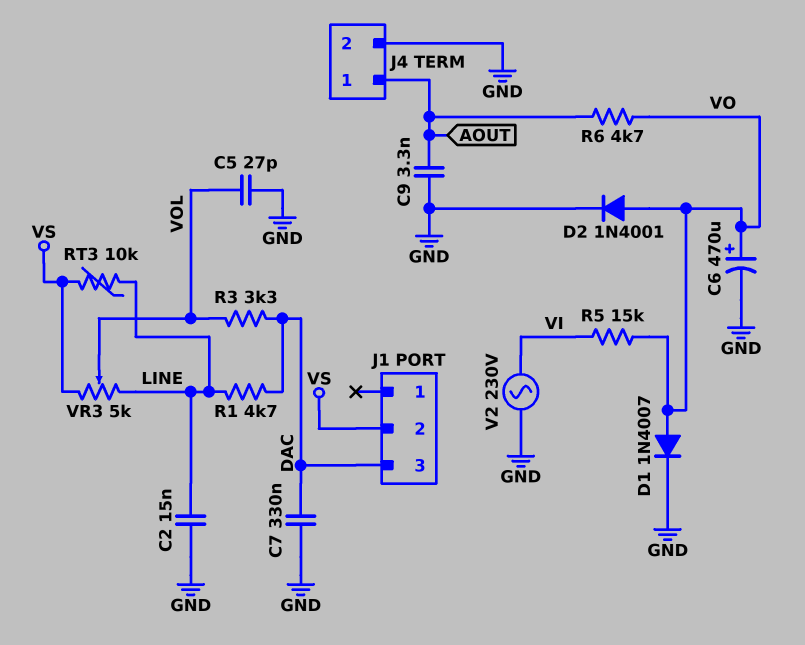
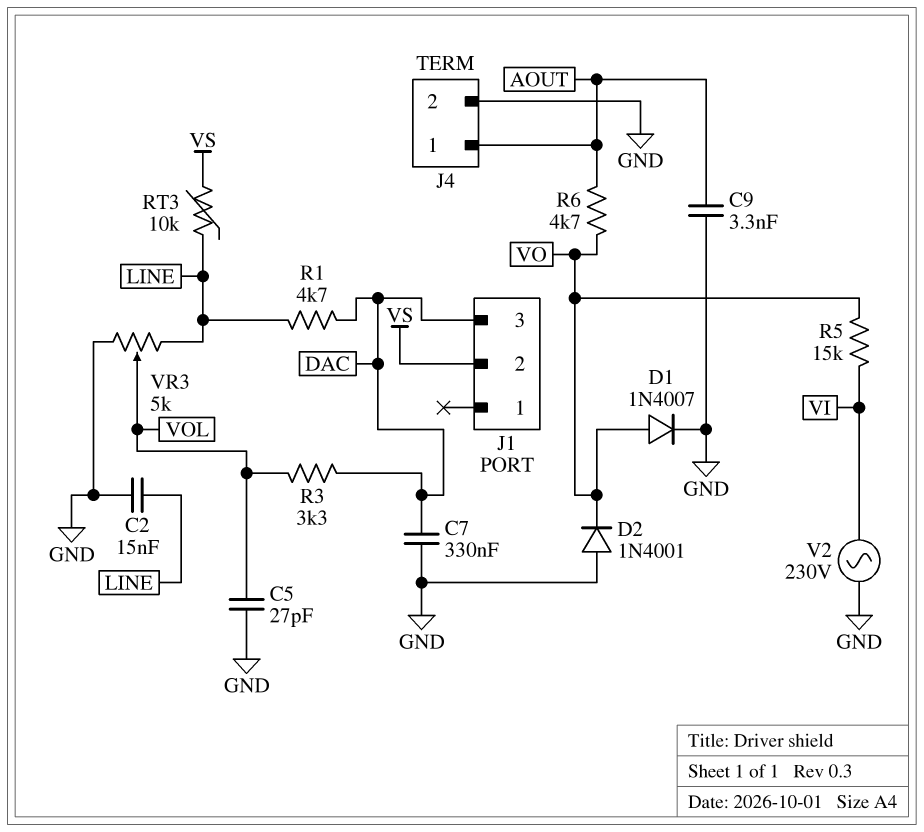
C6: 470uF (plus VO, minus GND) -> none
D2: diode 1N4001 (A VO, K GND) -> diode 1N4001 (A GND, K VO)
VR3: 5k (LINE, VS, wiper VOL) -> 5k (GND, LINE, wiper VOL)

